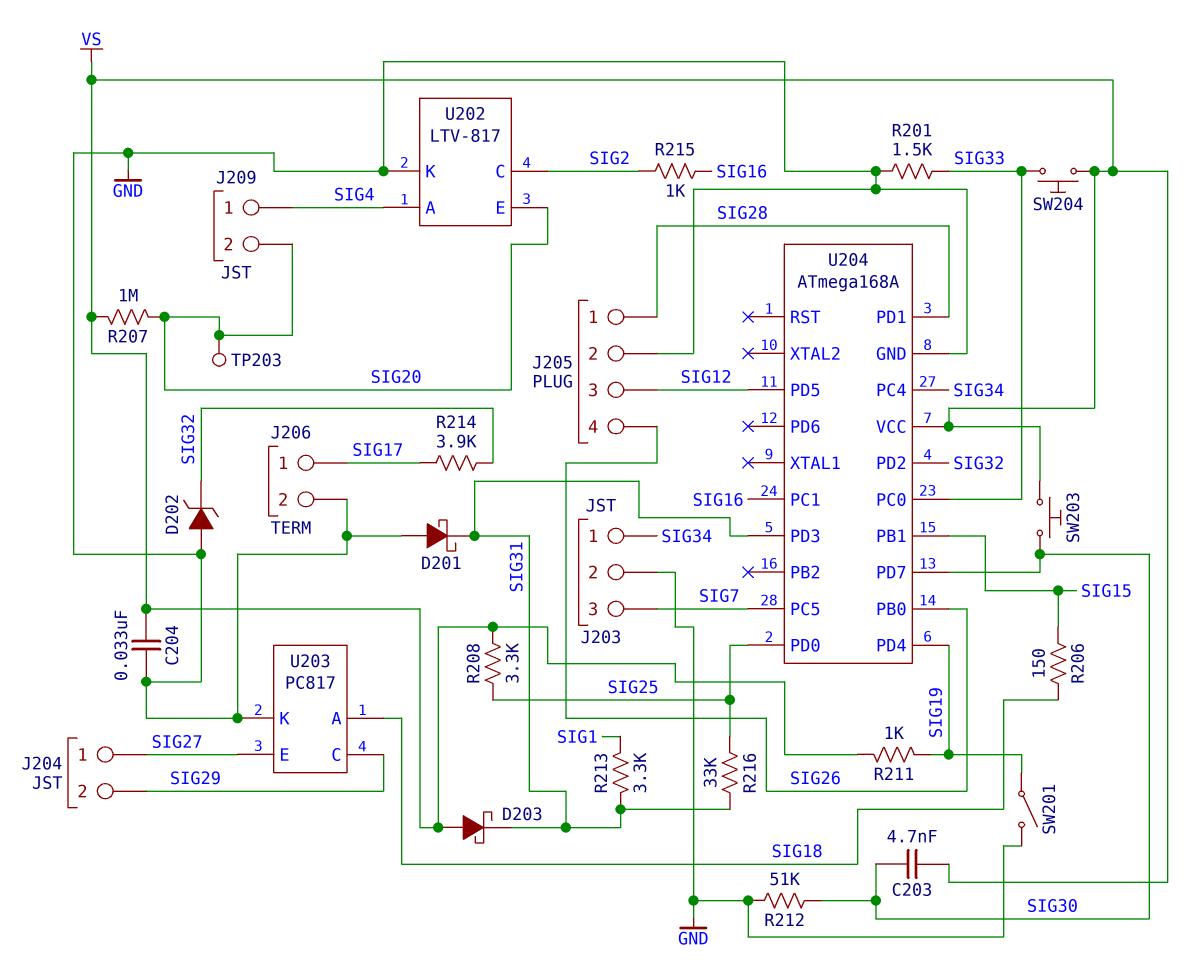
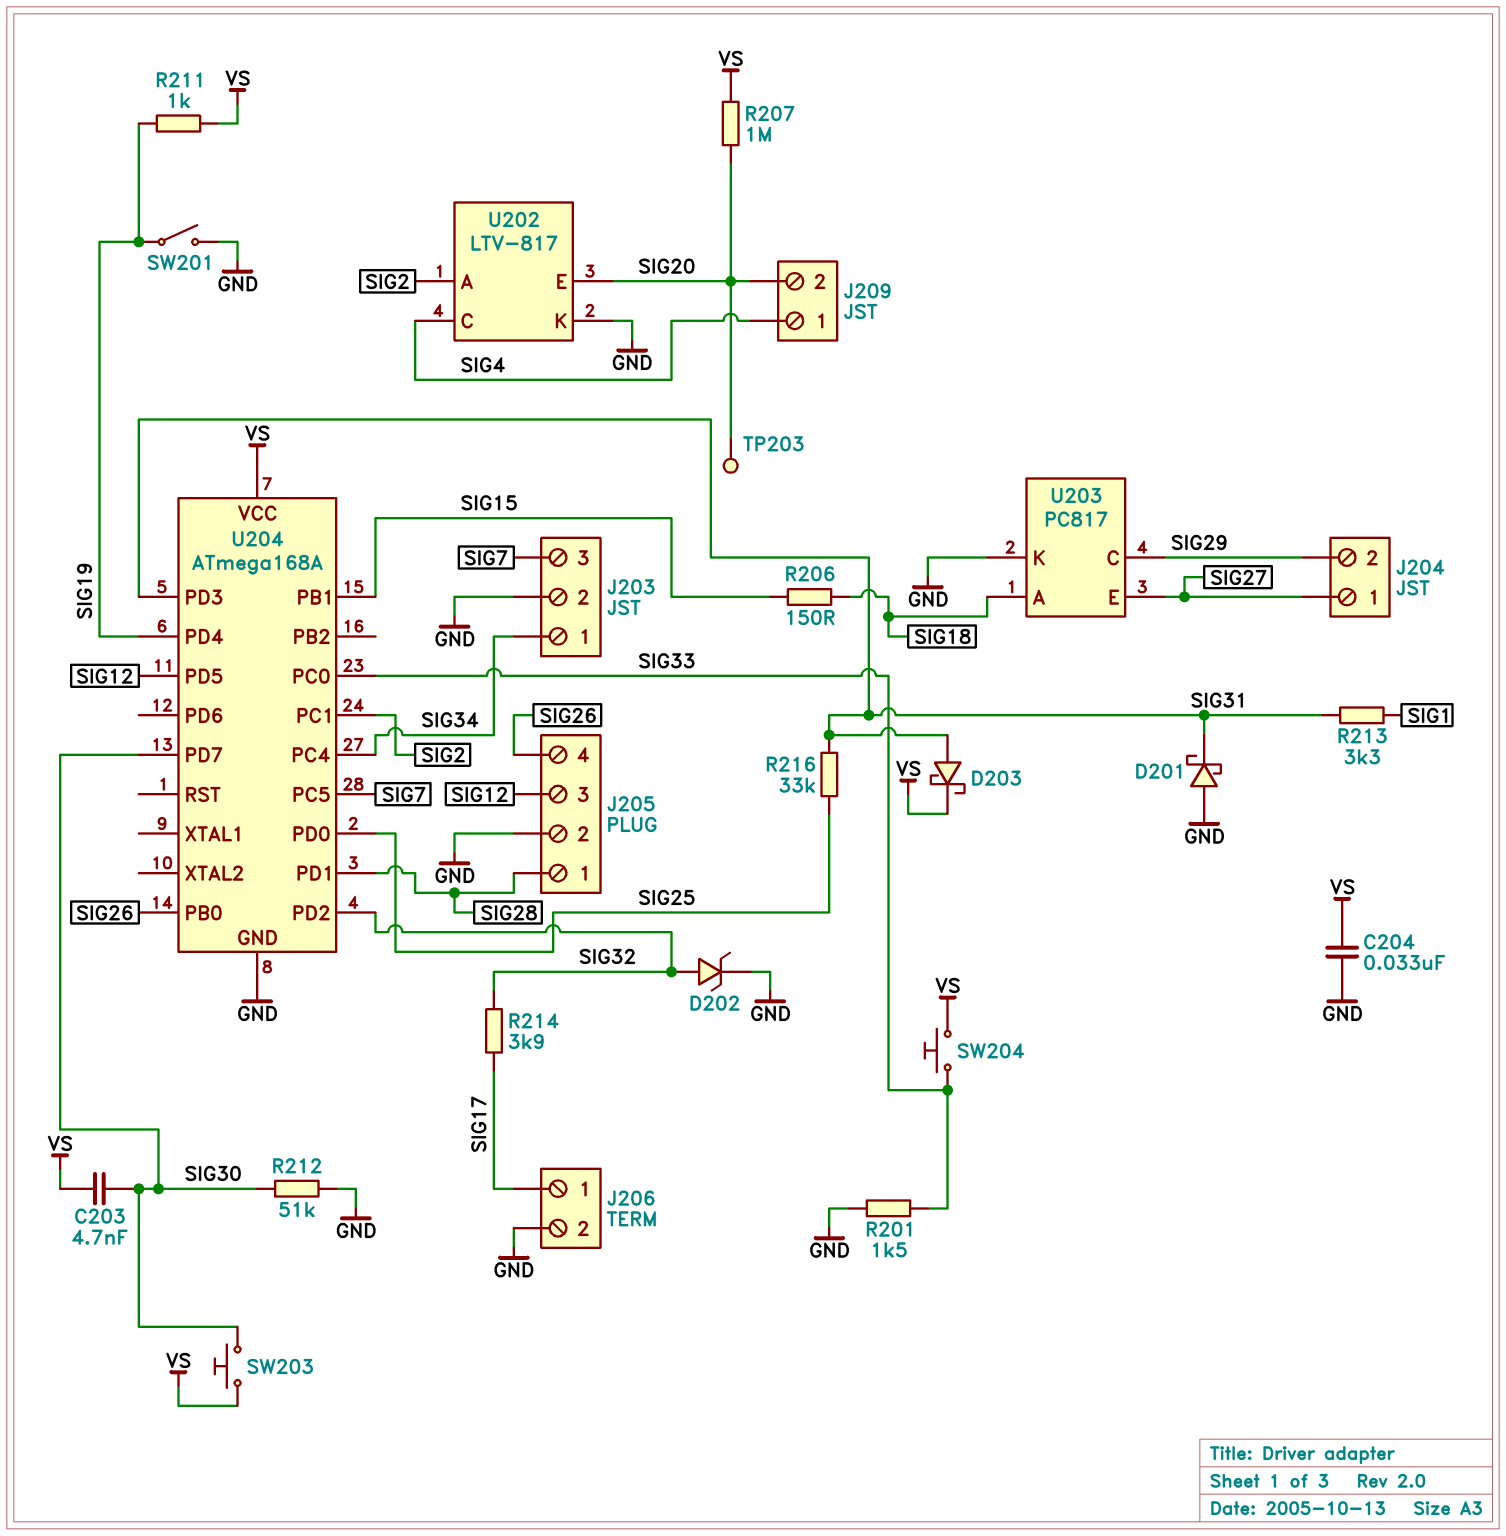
D202: zener (A GND, K SIG32) -> zener (A SIG32, K GND)
D203: schottky (A VS, K SIG31) -> schottky (A SIG31, K VS)
R208: 3.3k (SIG25, VS) -> none
R215: 1k (SIG2, SIG16) -> none
U202 pin A: SIG4 -> SIG2
U202 pin C: SIG2 -> SIG4
U204 pin PC1: SIG16 -> SIG2

